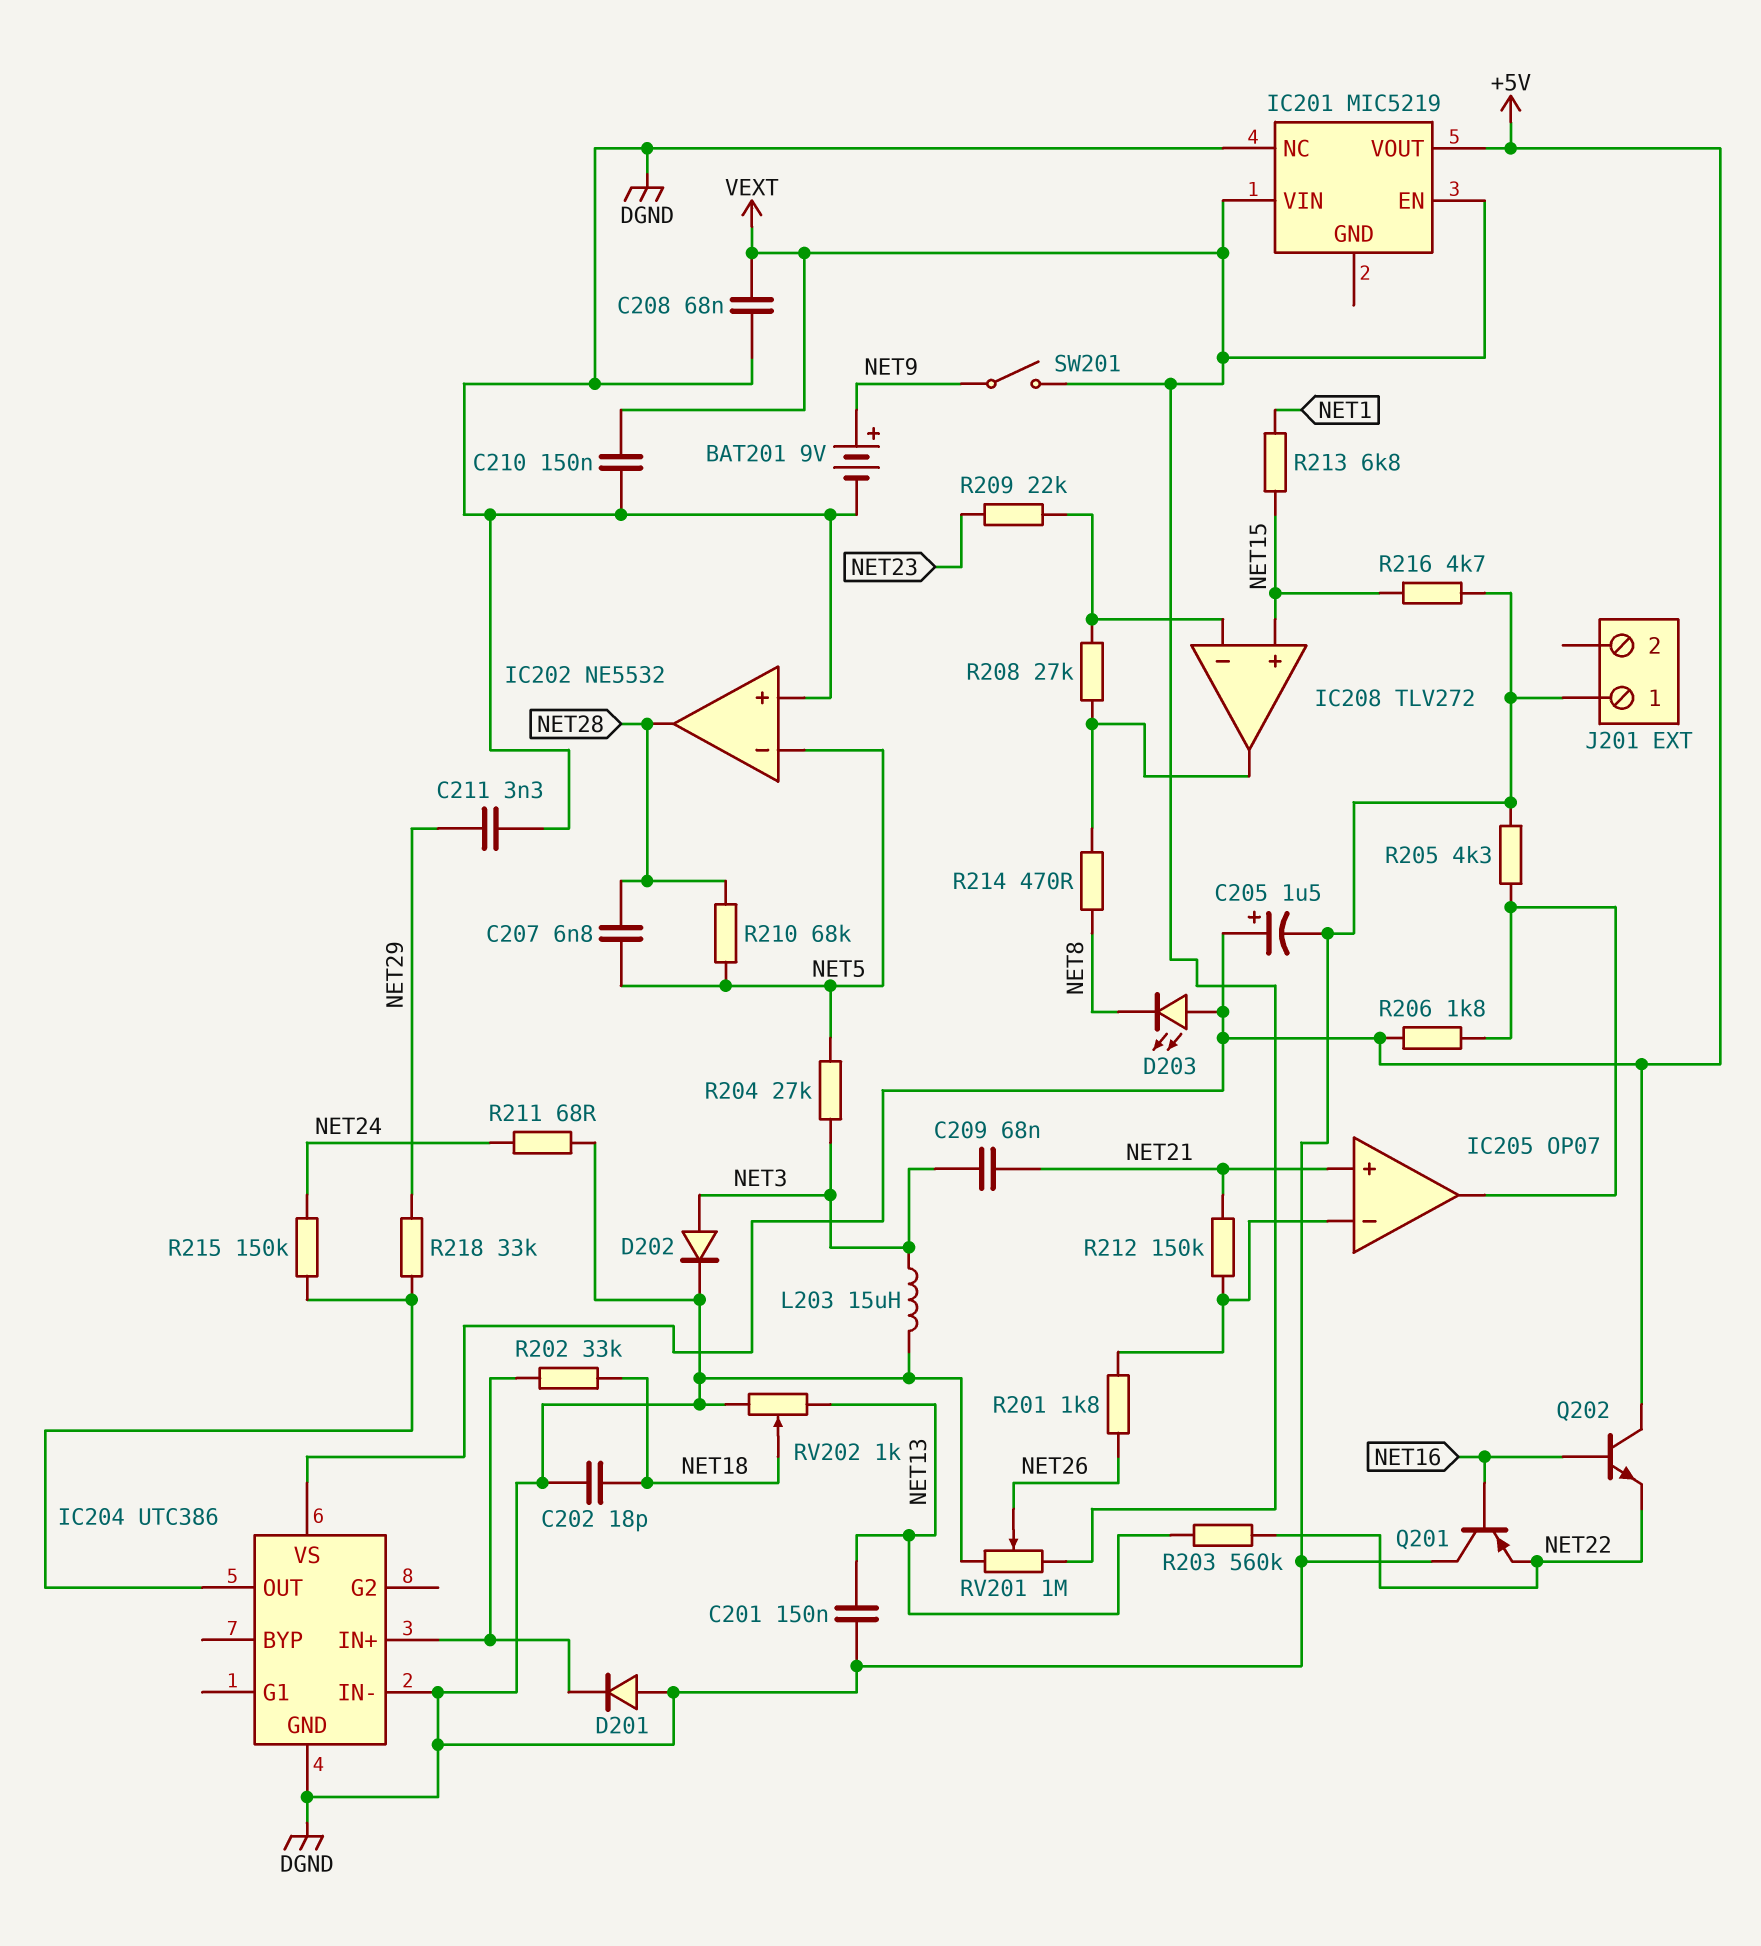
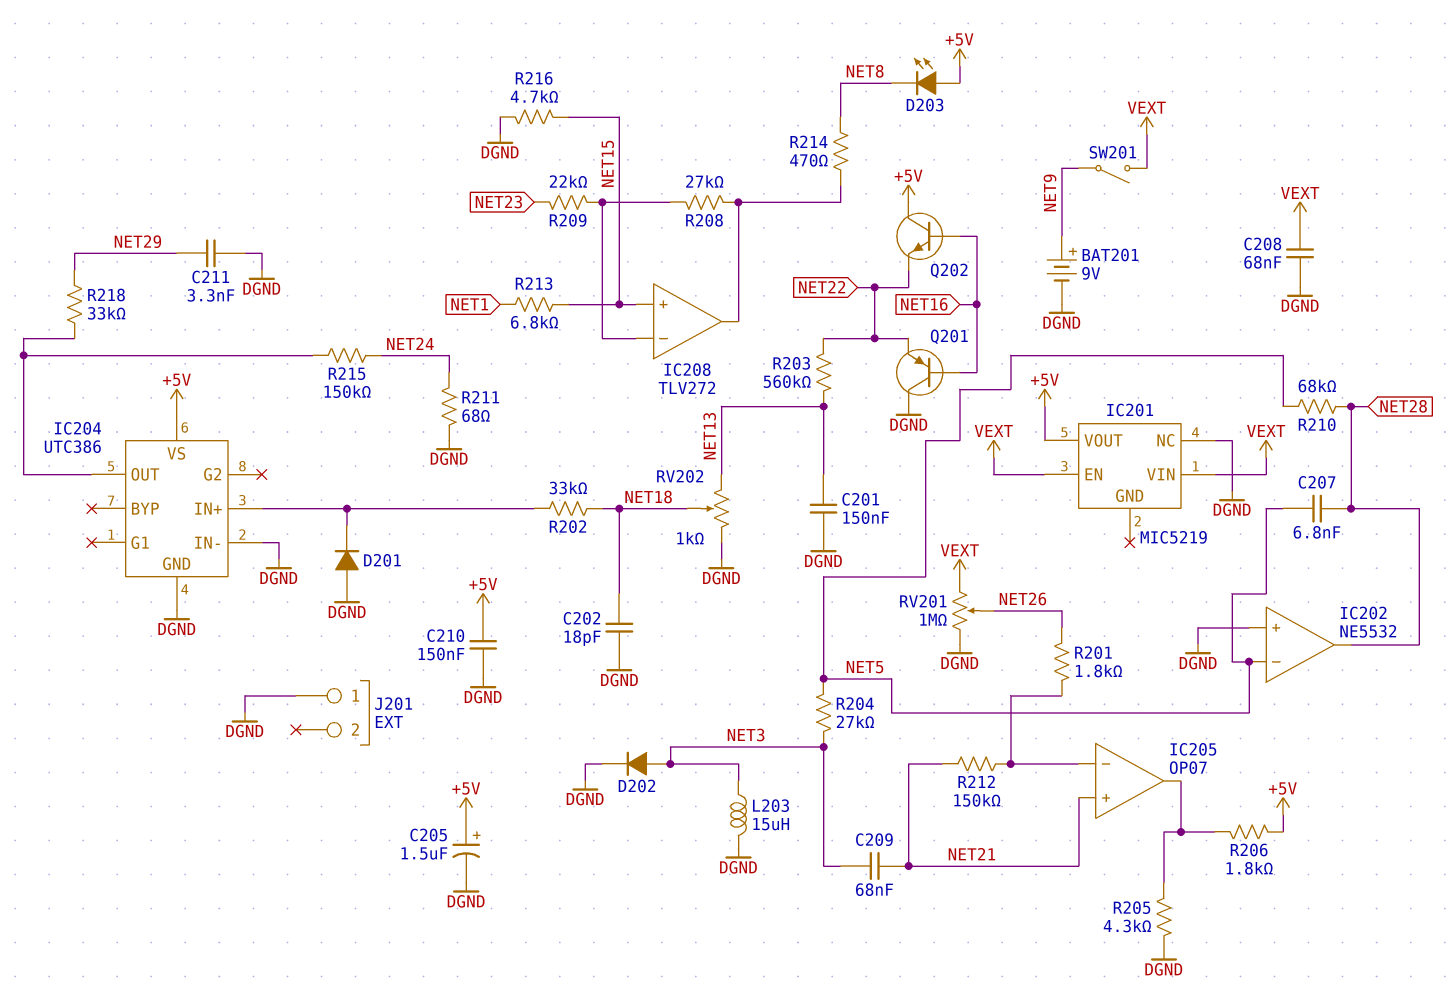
C210: 150nF (DGND, VEXT) -> 150nF (+5V, DGND)

